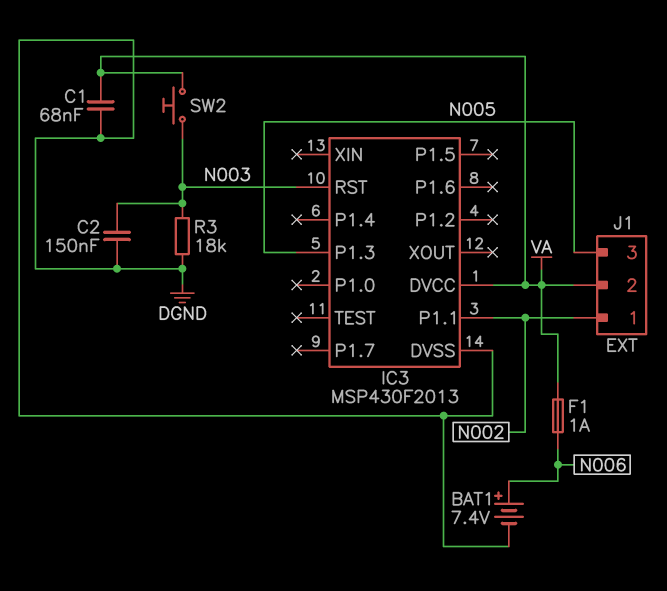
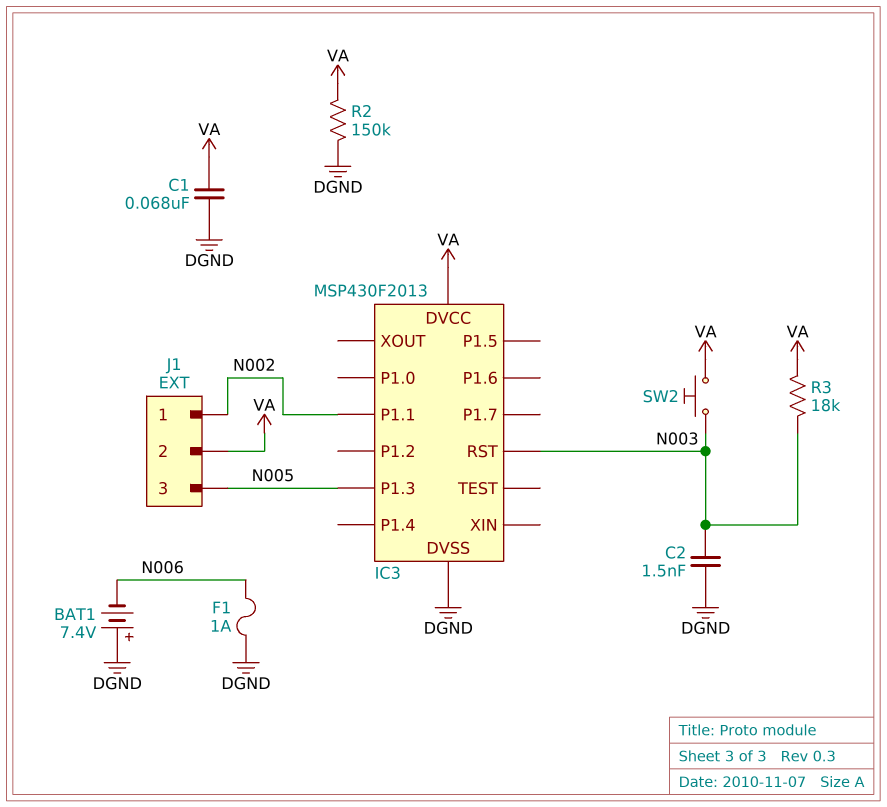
BAT1: 7.4V (plus N006, minus DGND) -> 7.4V (plus DGND, minus N006)
C2: 150nF (DGND, N003) -> 1.5nF (DGND, N003)
F1: 1A (N006, VA) -> 1A (DGND, N006)
R2: none -> 150k (DGND, VA)
R3: 18k (DGND, N003) -> 18k (N003, VA)

